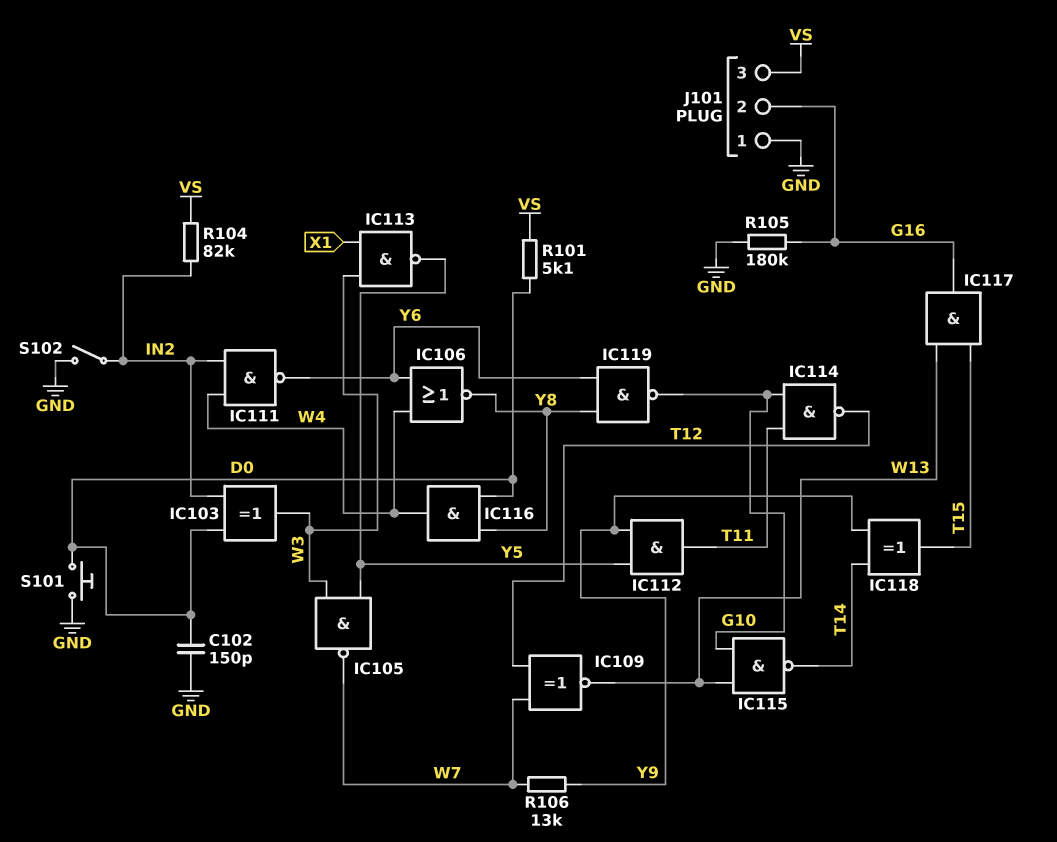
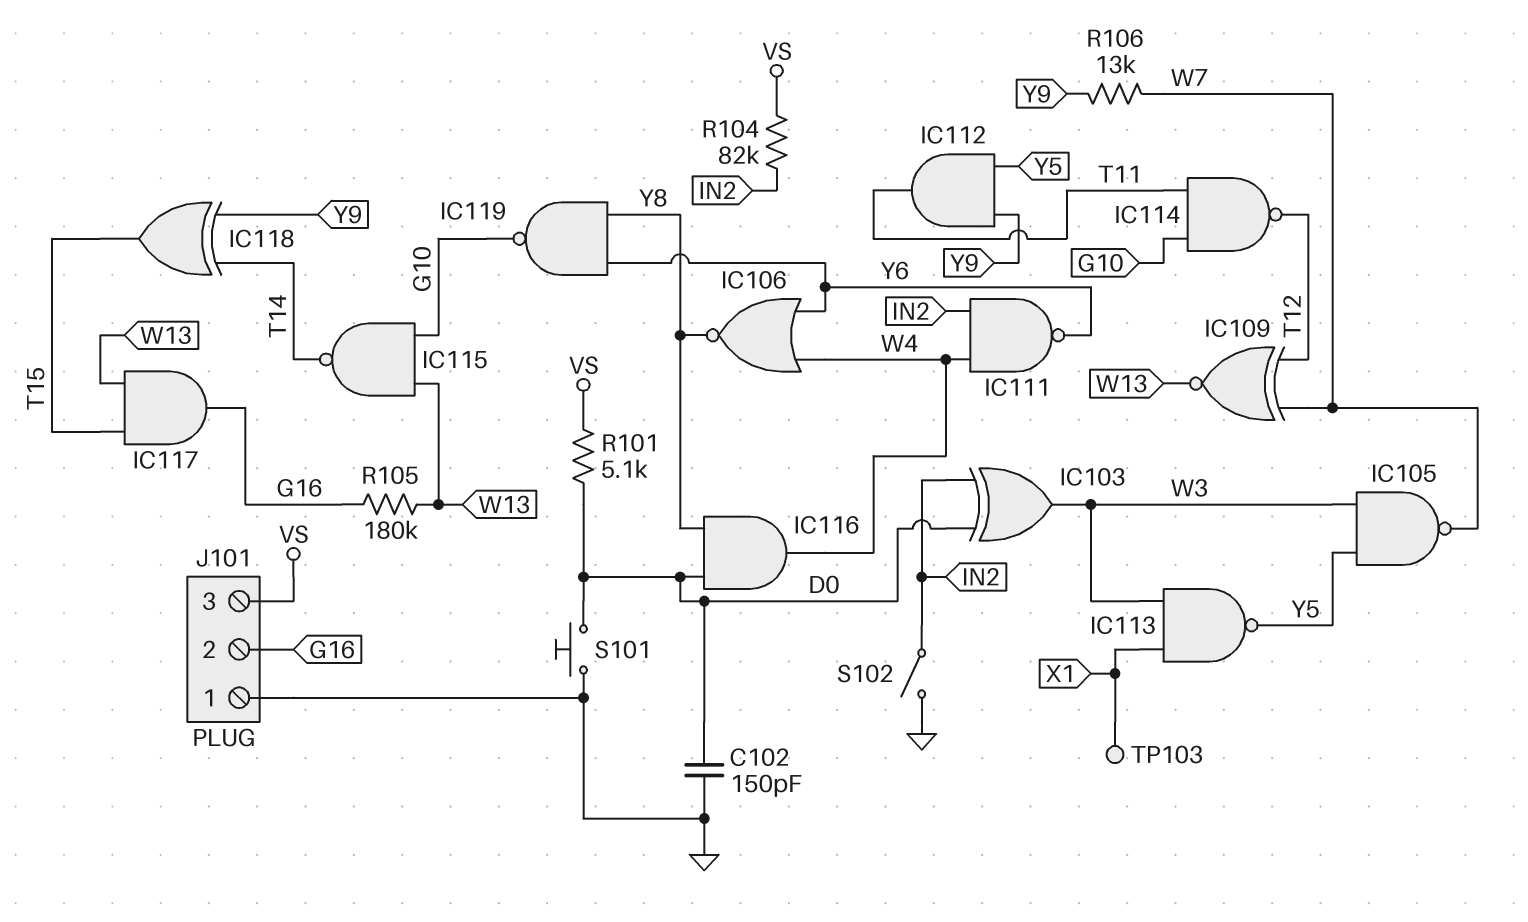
R105: 180k (G16, GND) -> 180k (G16, W13)
TP103: none -> test point (X1)

